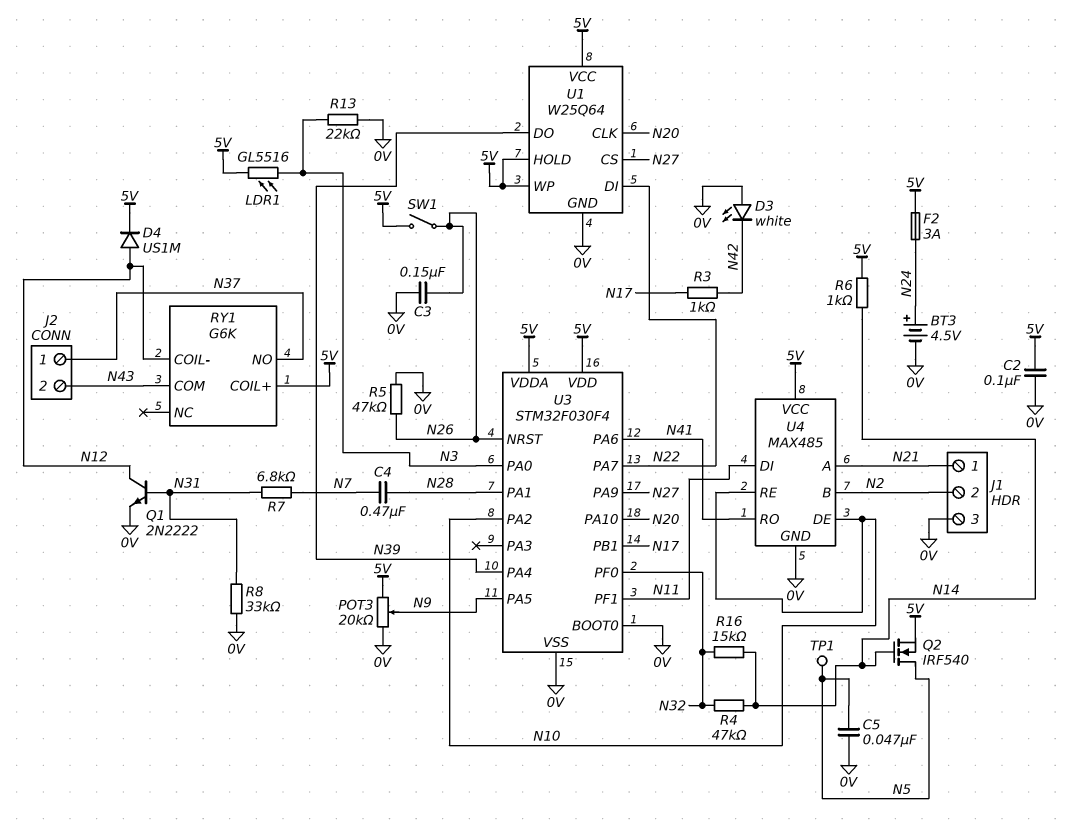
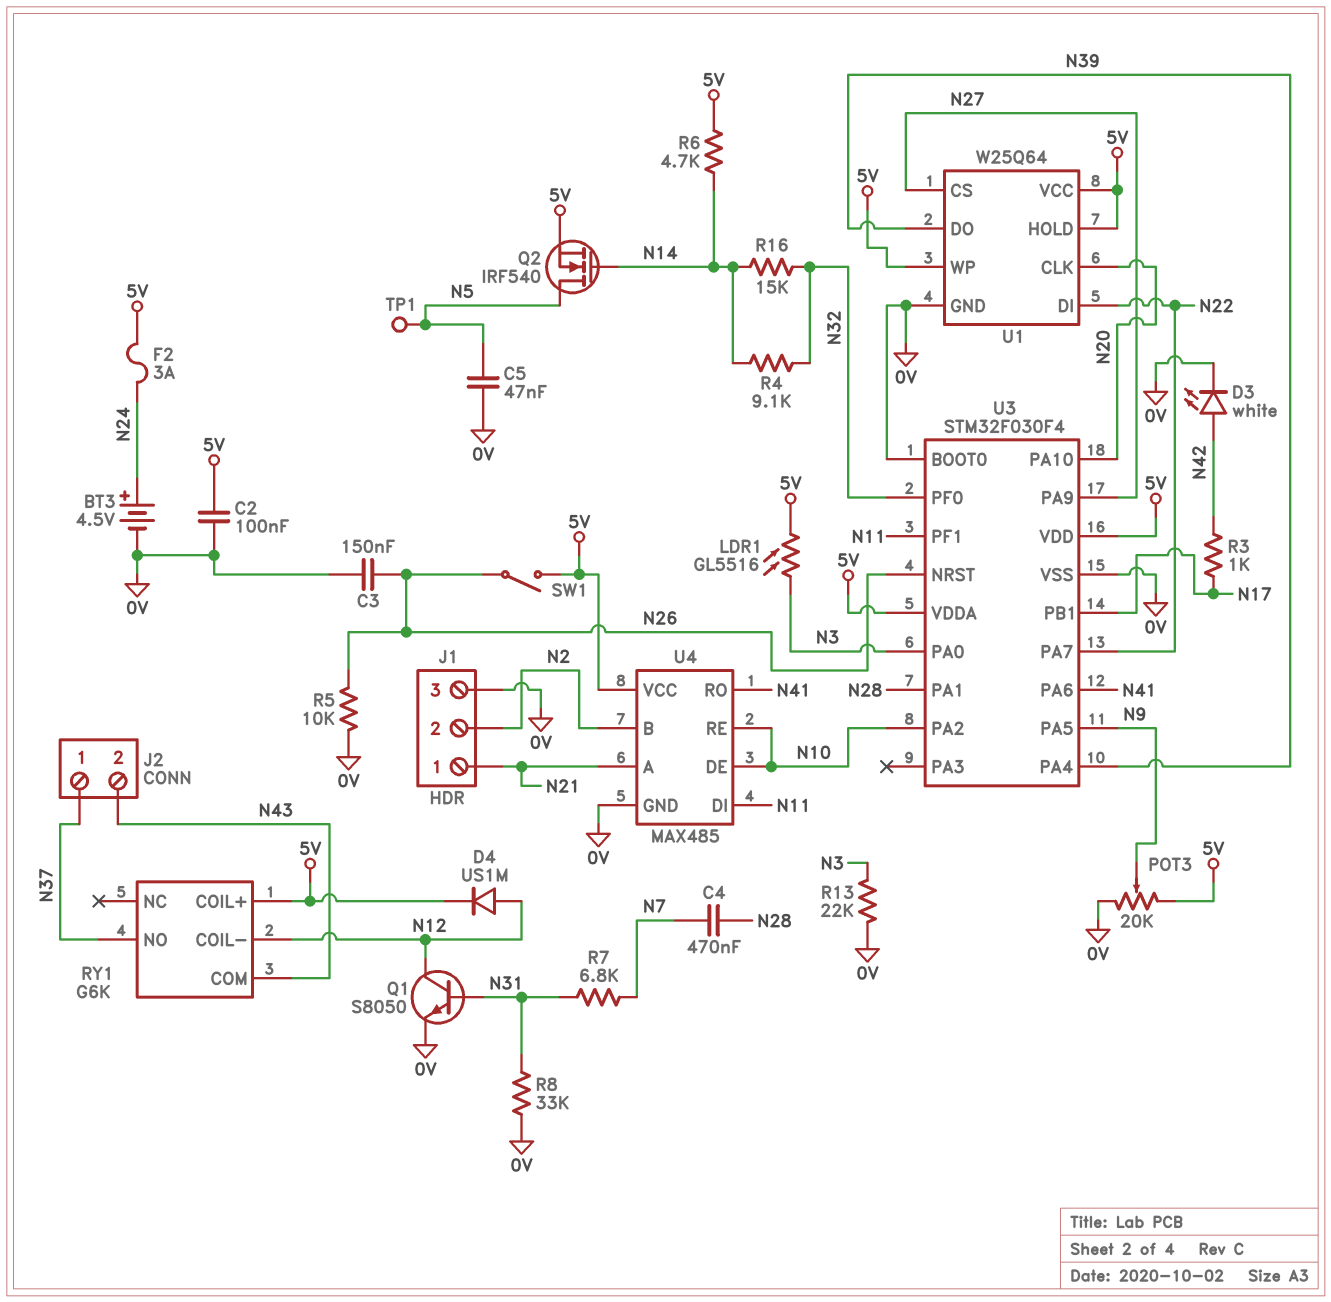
D3: LED white (A 0V, K N42) -> LED white (A N42, K 0V)
Q1: NPN 2N2222 (B N31, C N12, E 0V) -> NPN S8050 (B N31, C N12, E 0V)
R4: 47k (N14, N32) -> 9.1k (N14, N32)
R5: 47k (0V, N26) -> 10k (0V, N26)
R6: 1k (5V, N14) -> 4.7k (5V, N14)

